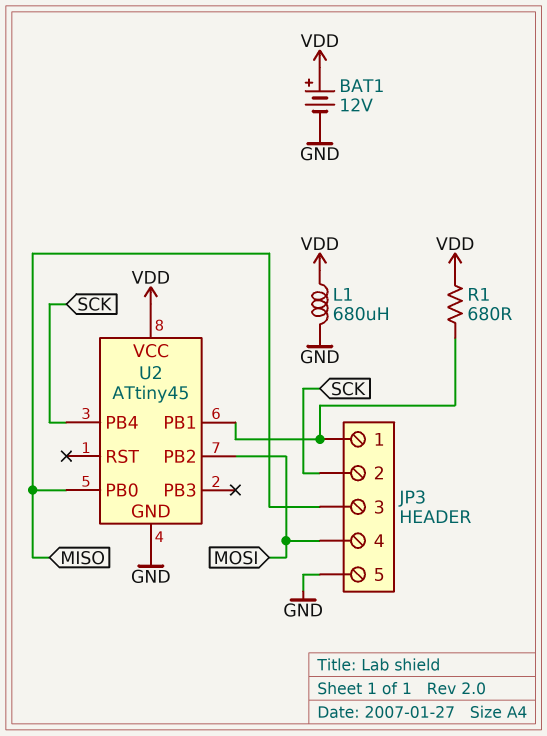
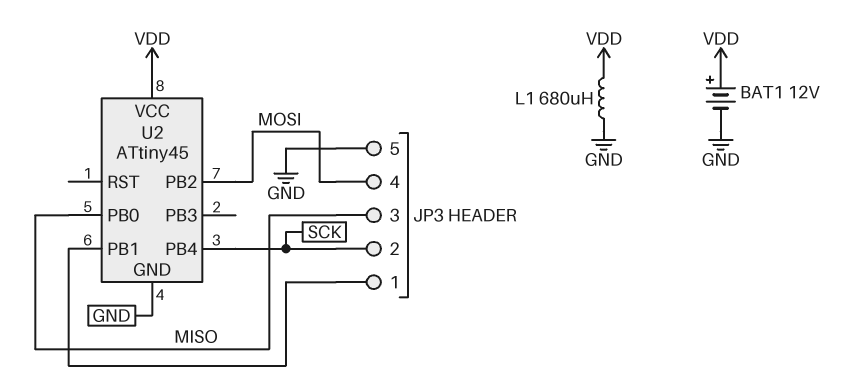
R1: 680 (JP3/1, VDD) -> none

